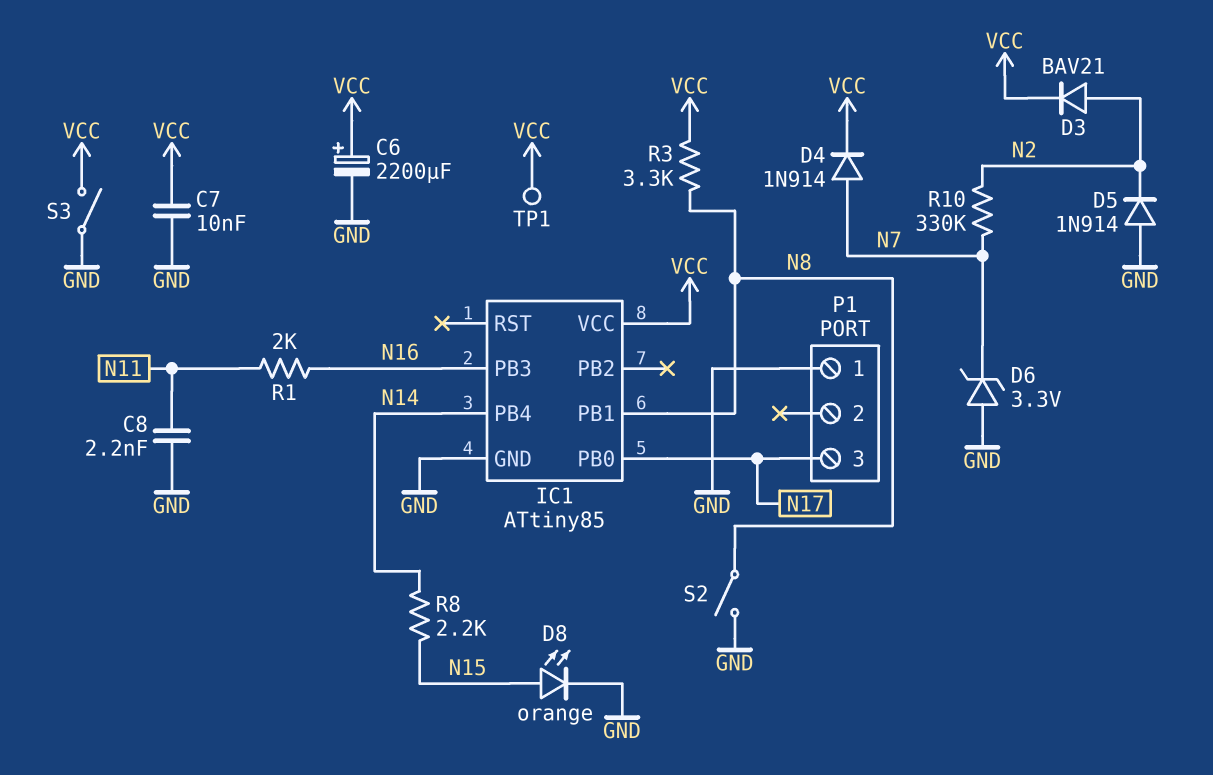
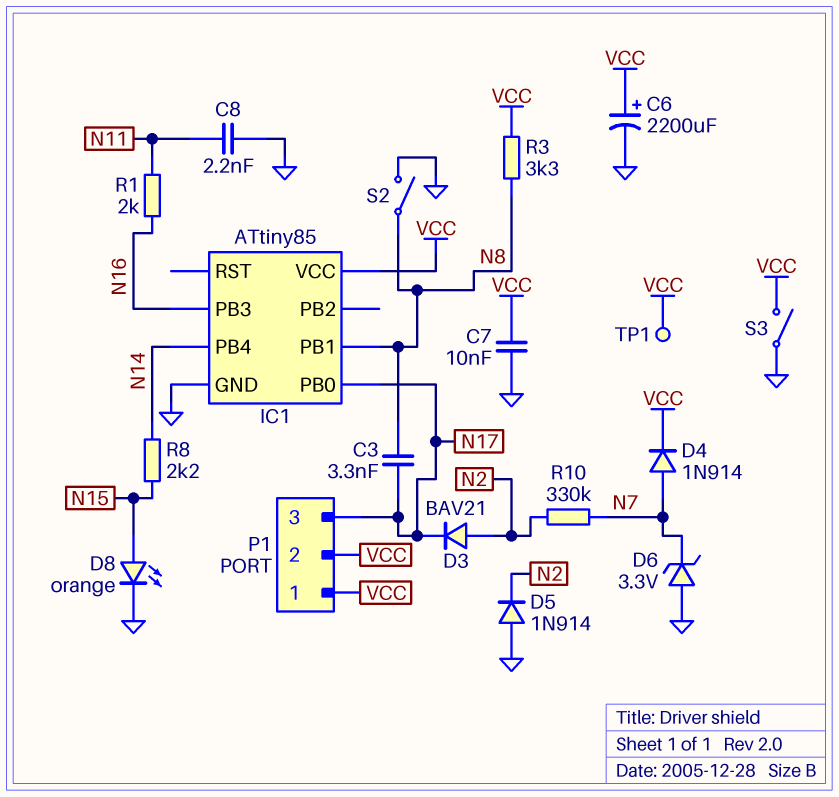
C3: none -> 3.3nF (N8, N17)
D3: diode BAV21 (A N2, K VCC) -> diode BAV21 (A N2, K N17)
P1 pin 1: GND -> VCC
P1 pin 2: none -> VCC

